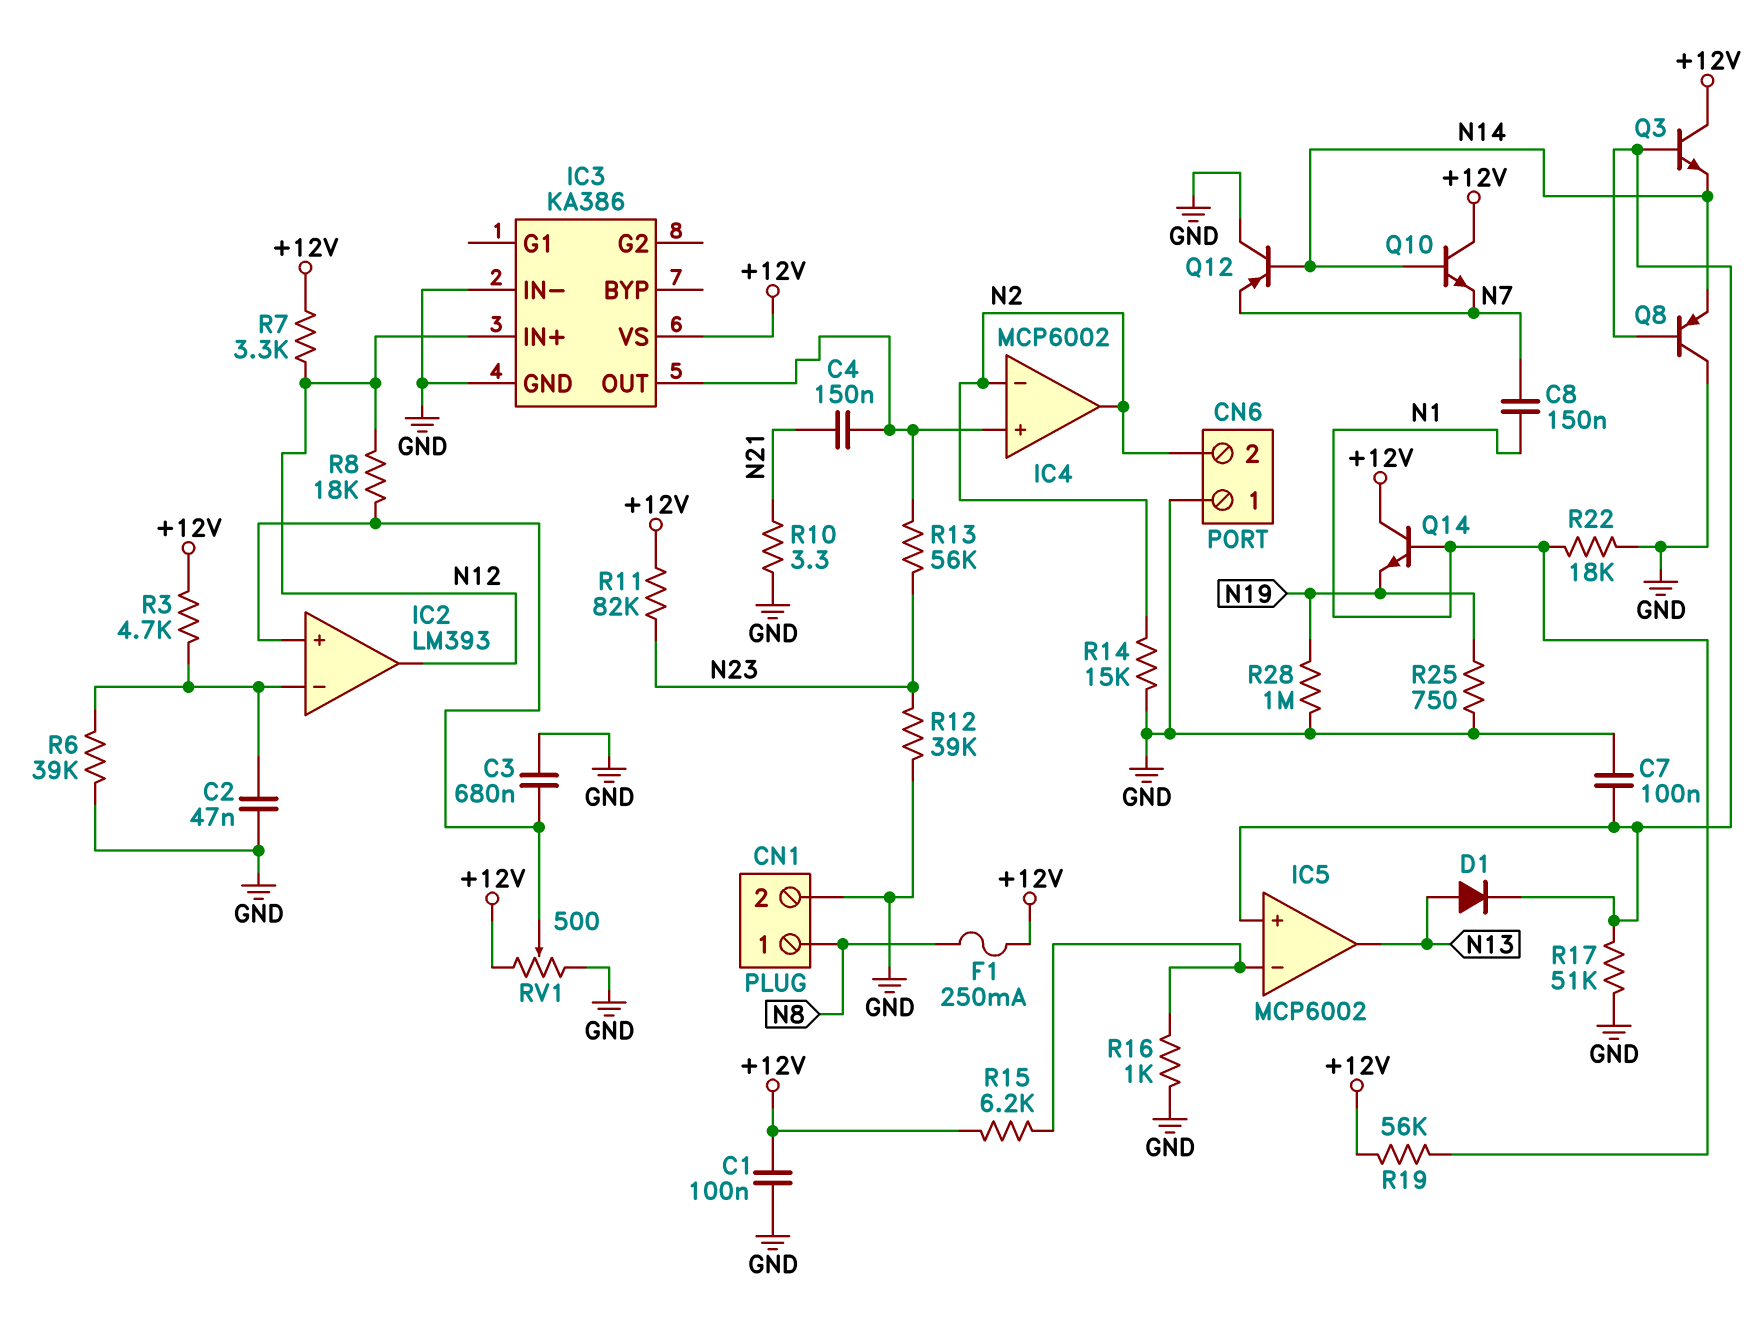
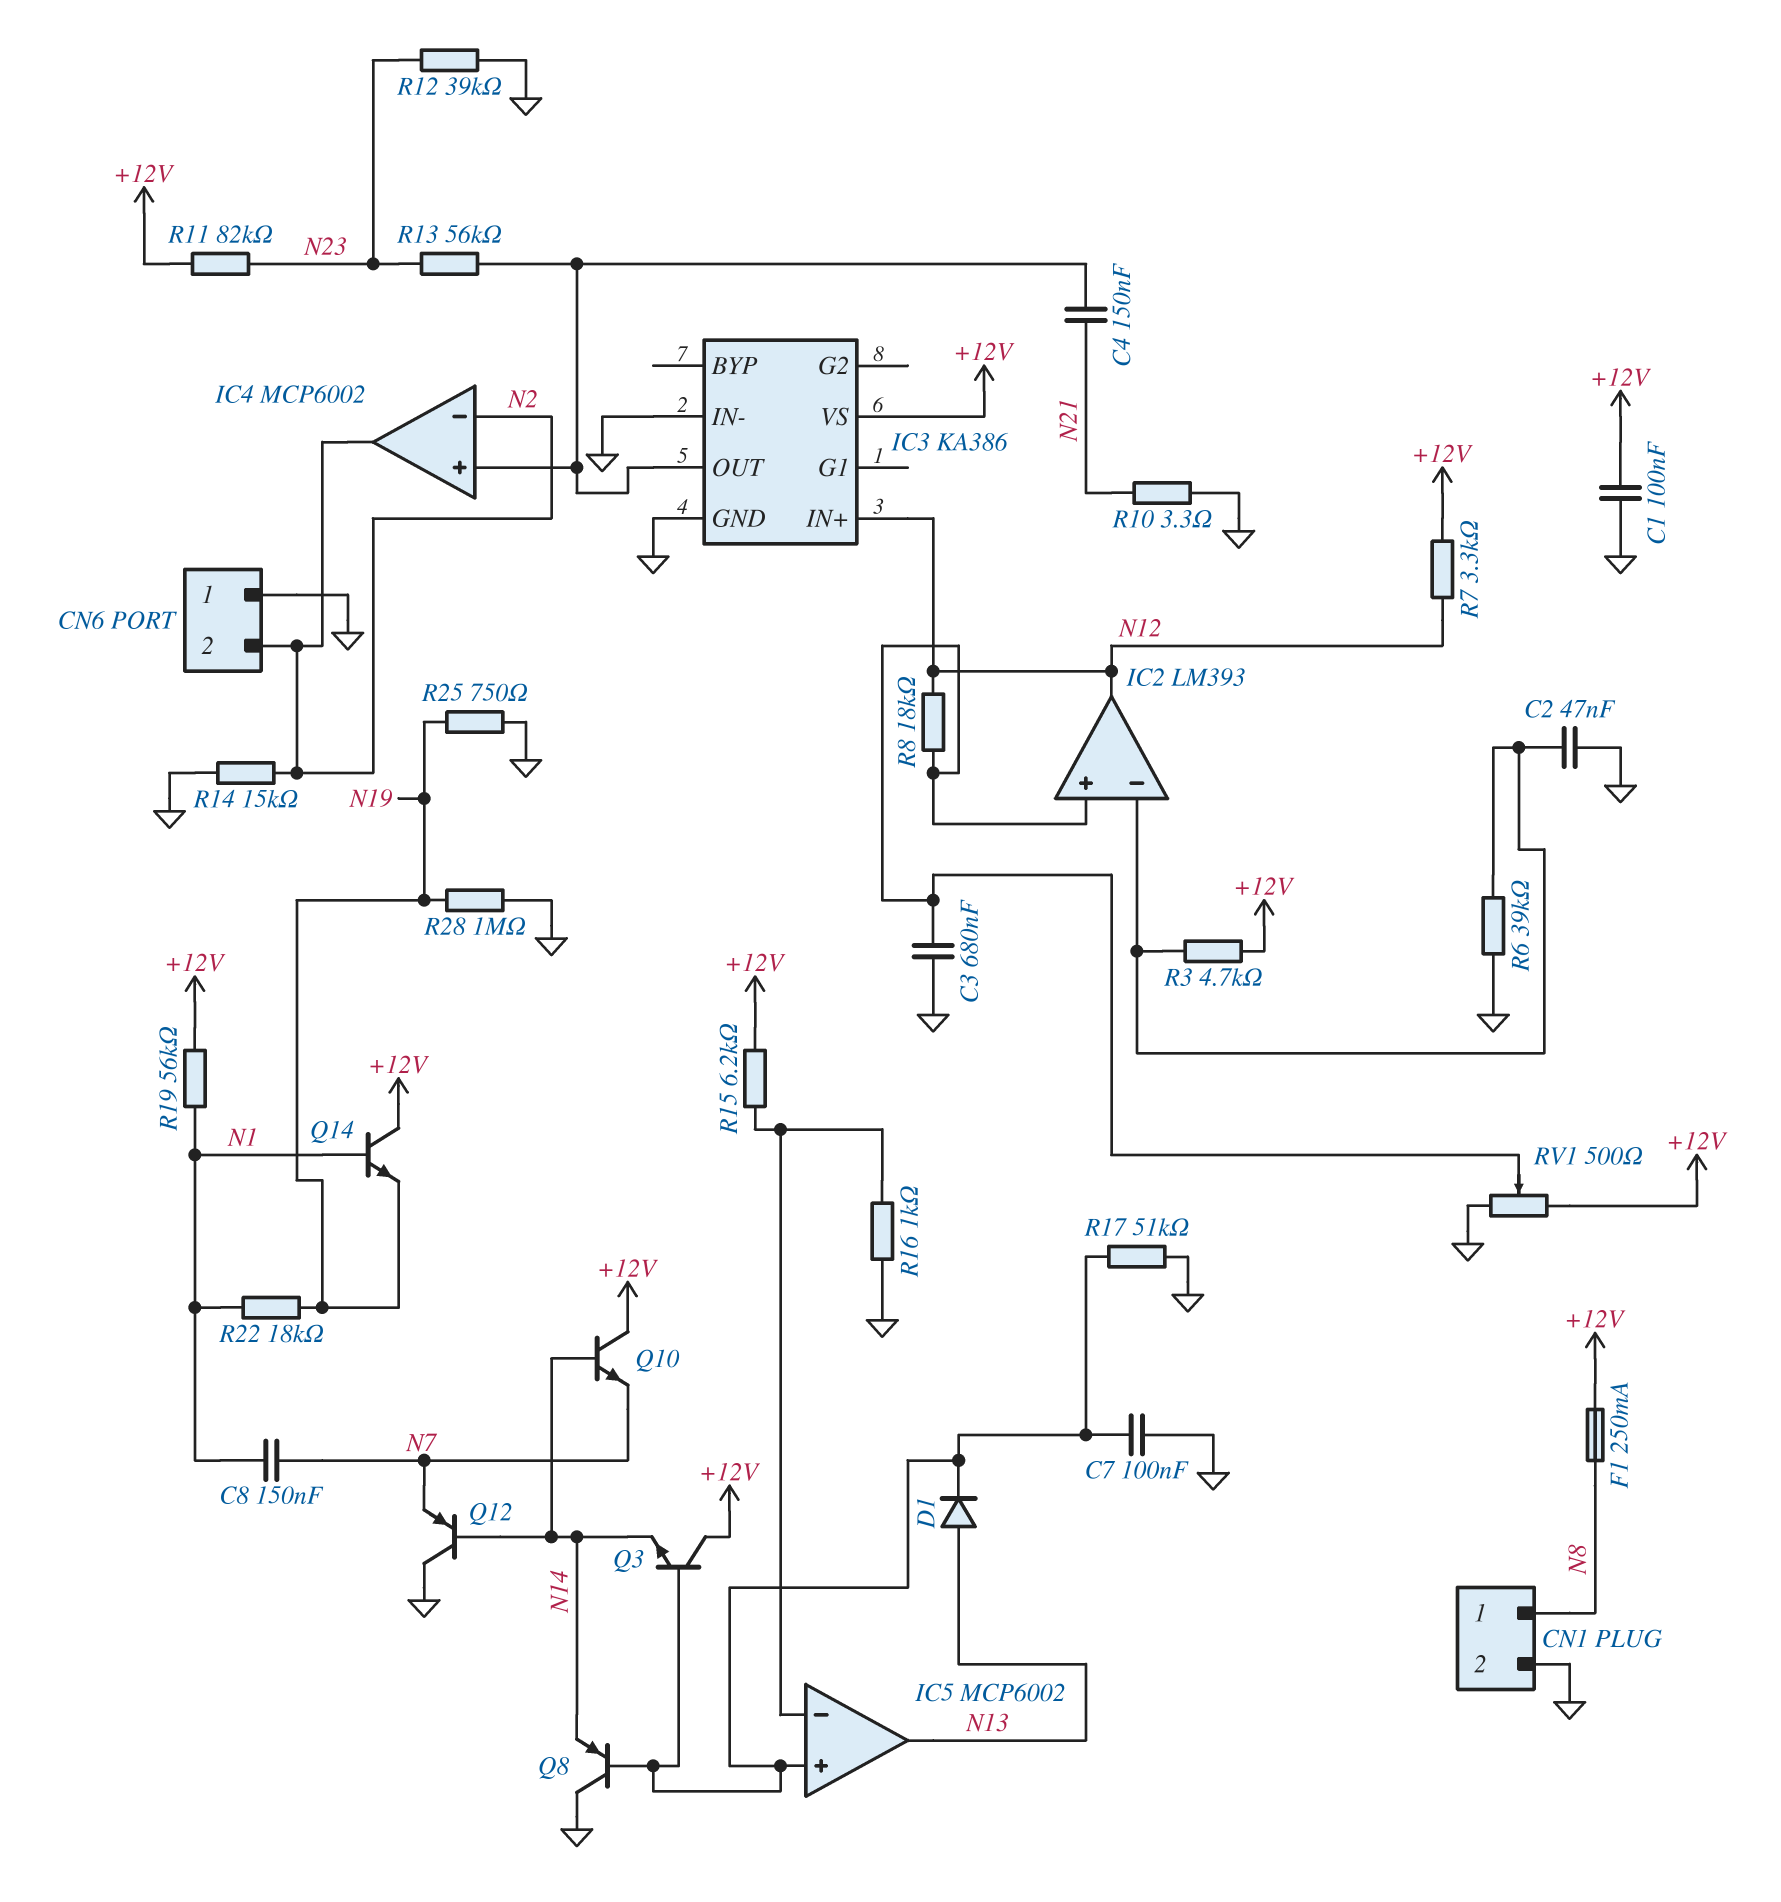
R22: 18k (GND, N1) -> 18k (N1, N19)

